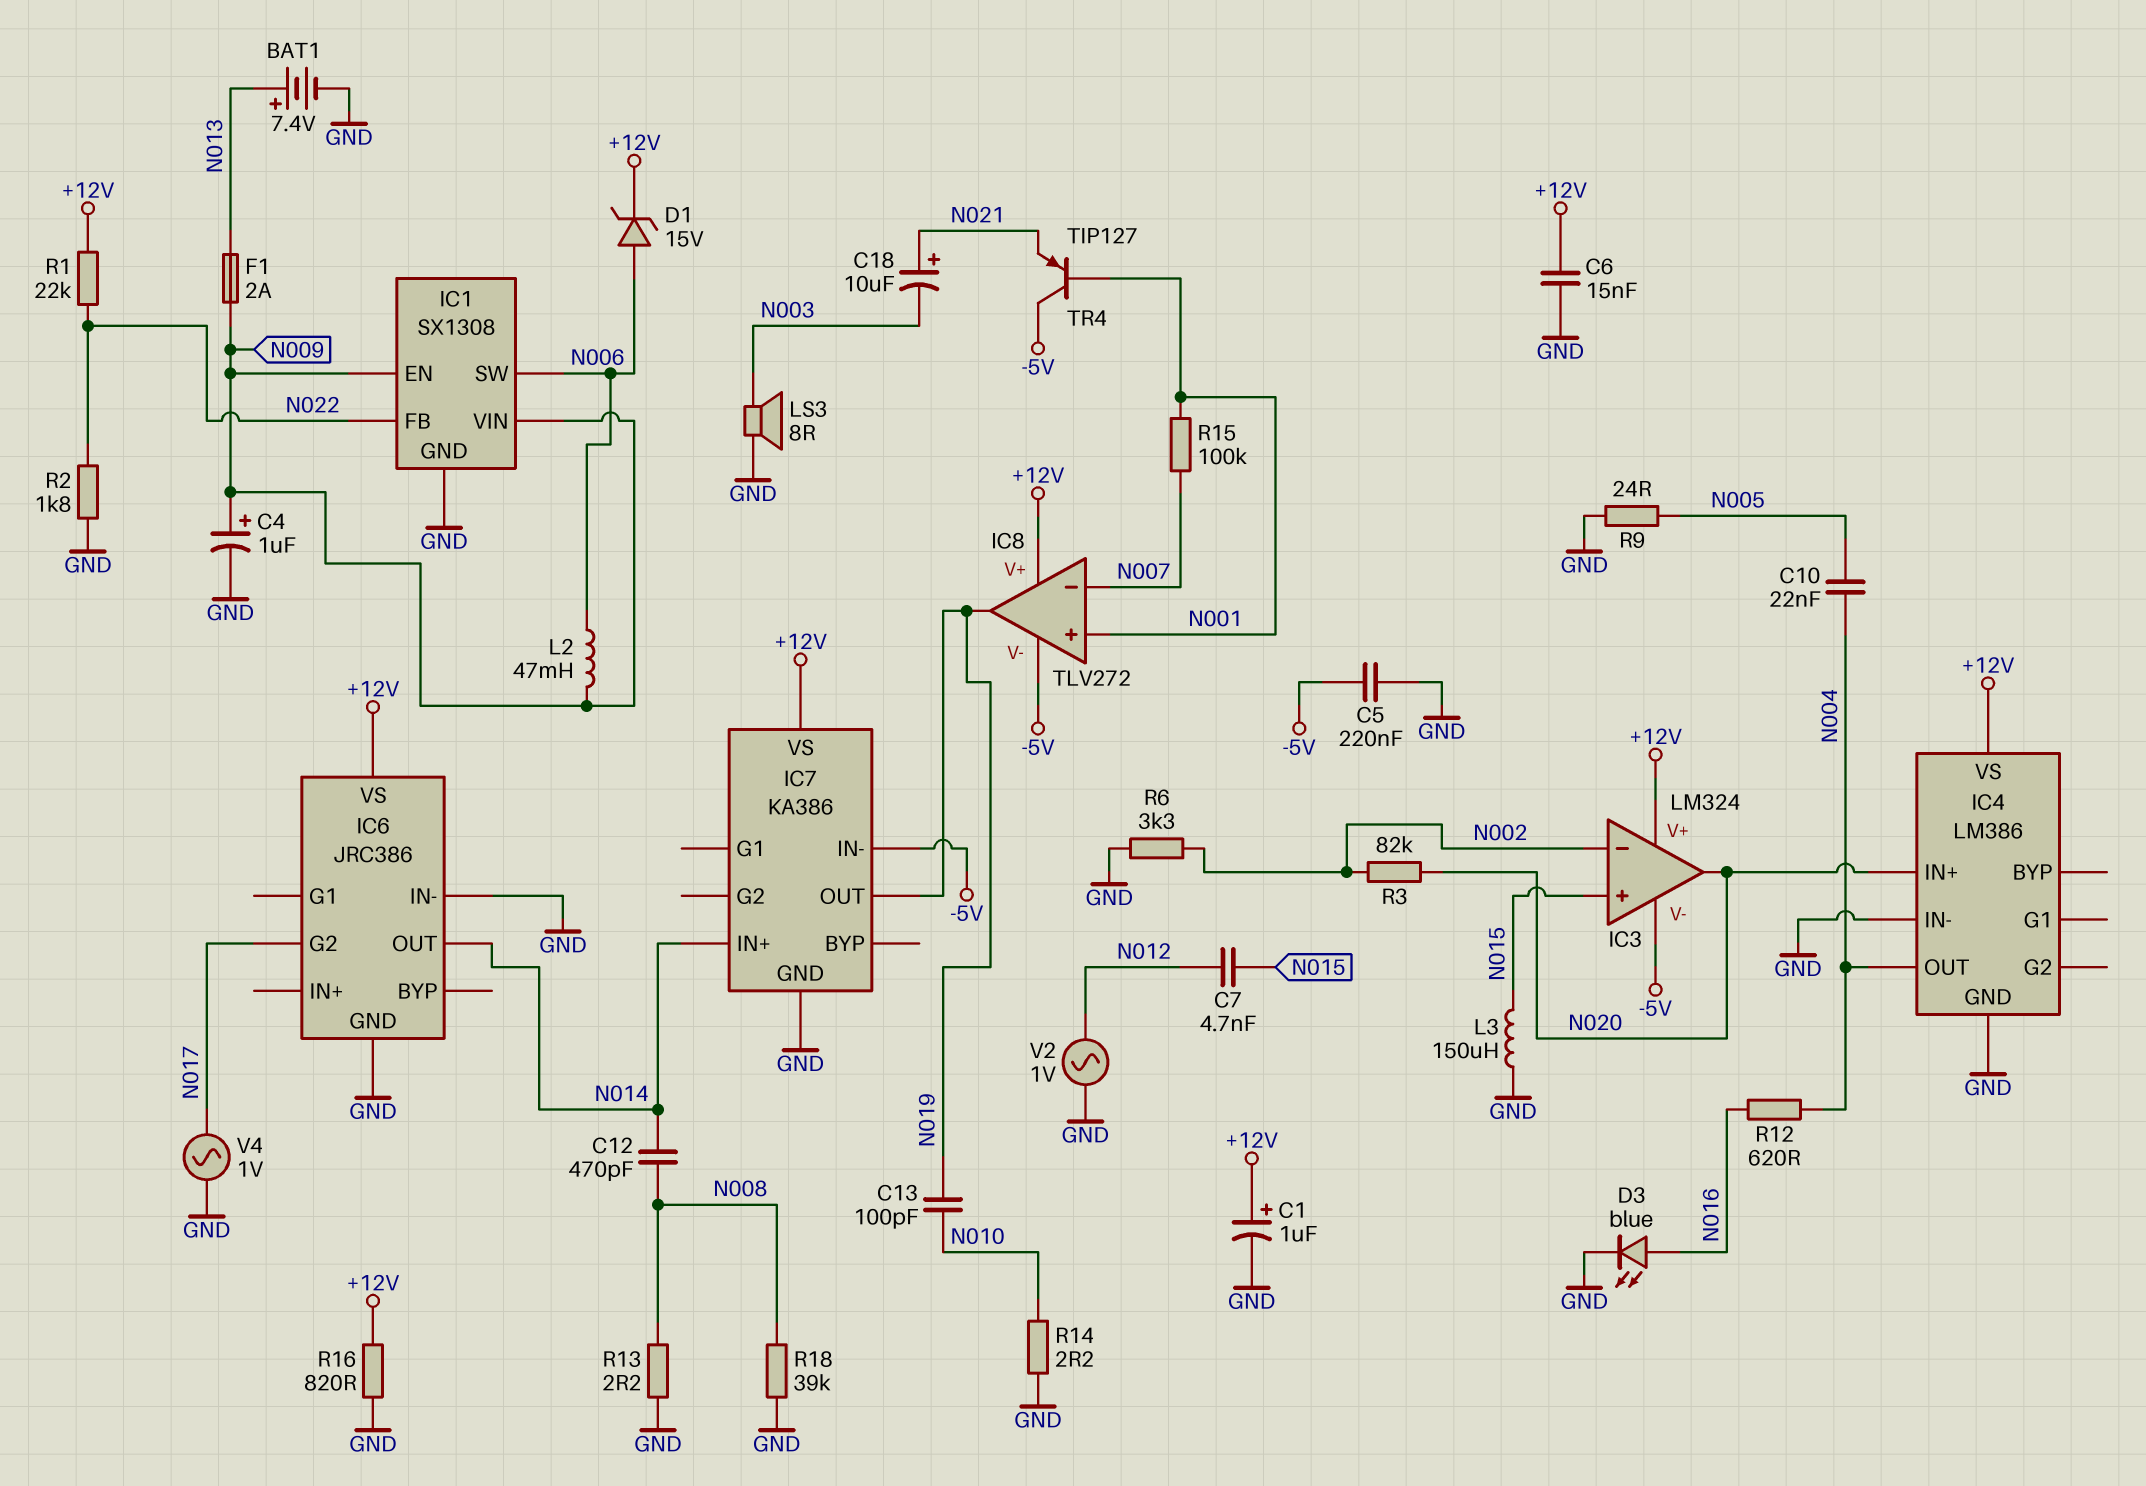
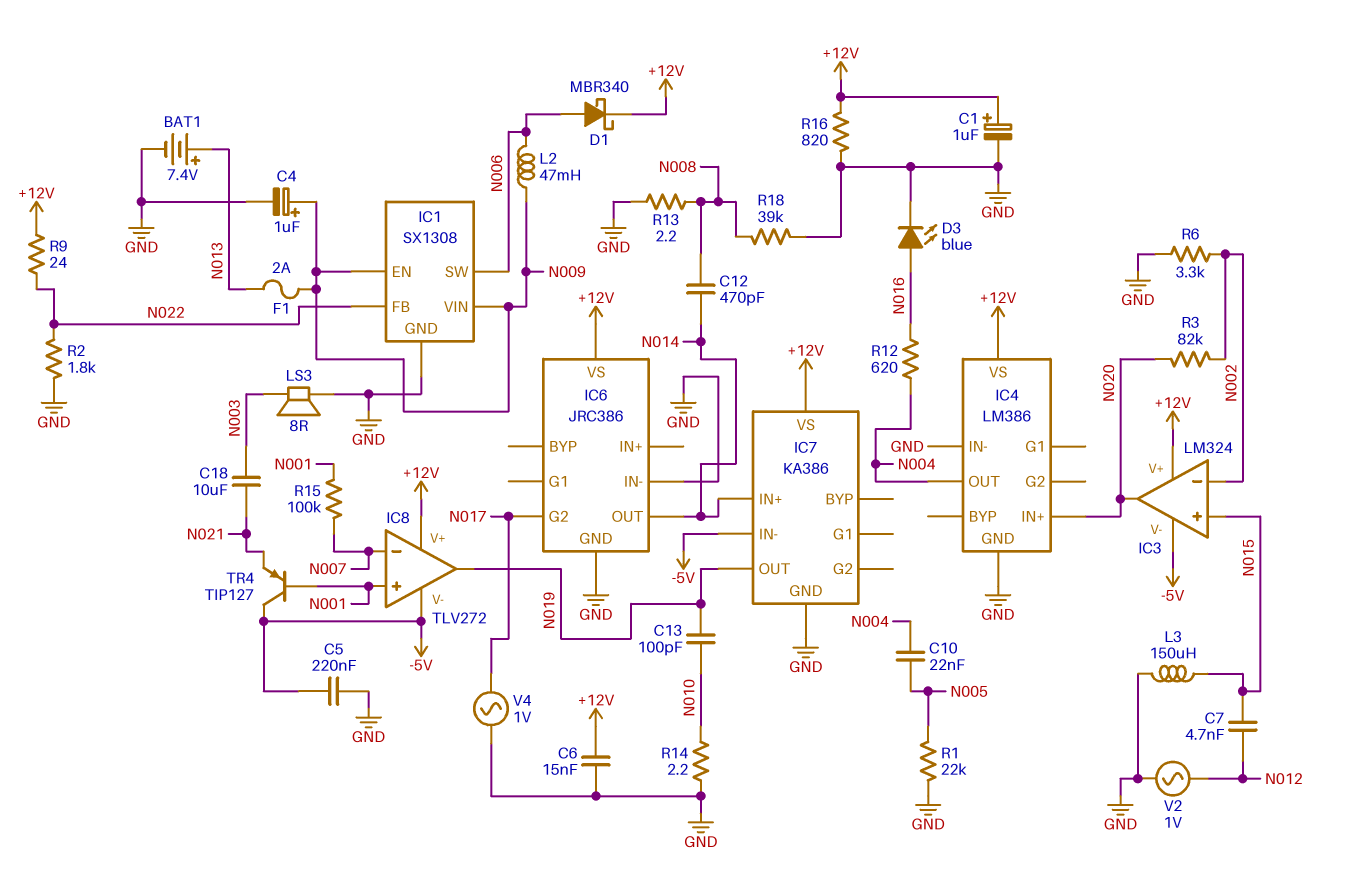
C18: 10uF (plus N021, minus N003) -> 10uF (N003, N021)
D1: zener 15V (A N006, K +12V) -> schottky MBR340 (A N006, K +12V)
R1: 22k (+12V, N022) -> 22k (GND, N005)
R9: 24 (GND, N005) -> 24 (+12V, N022)

